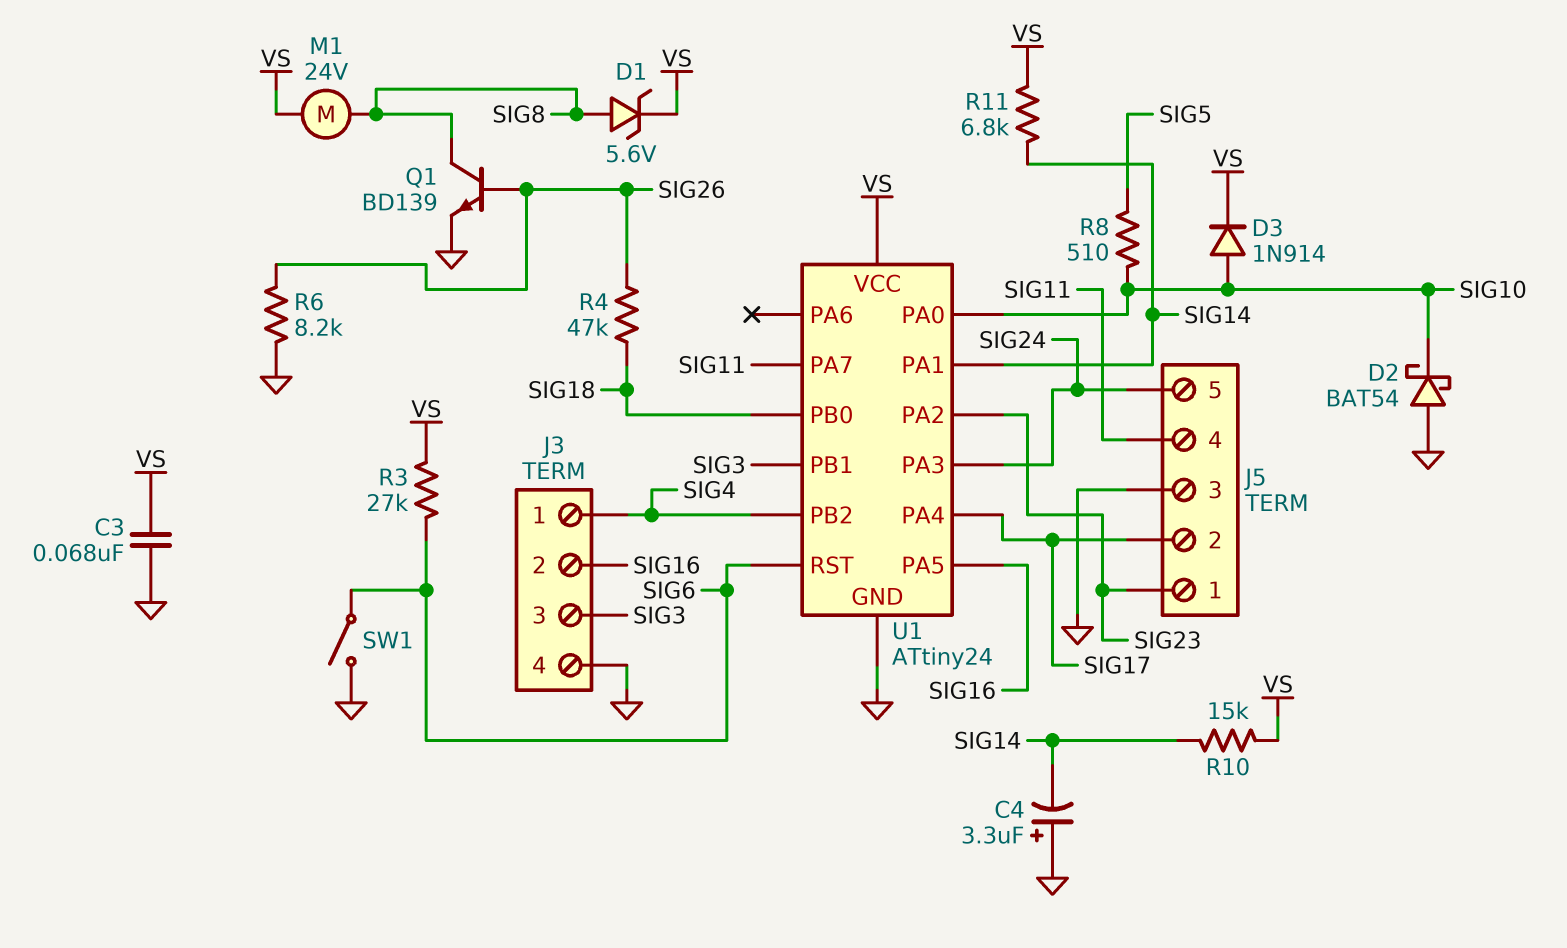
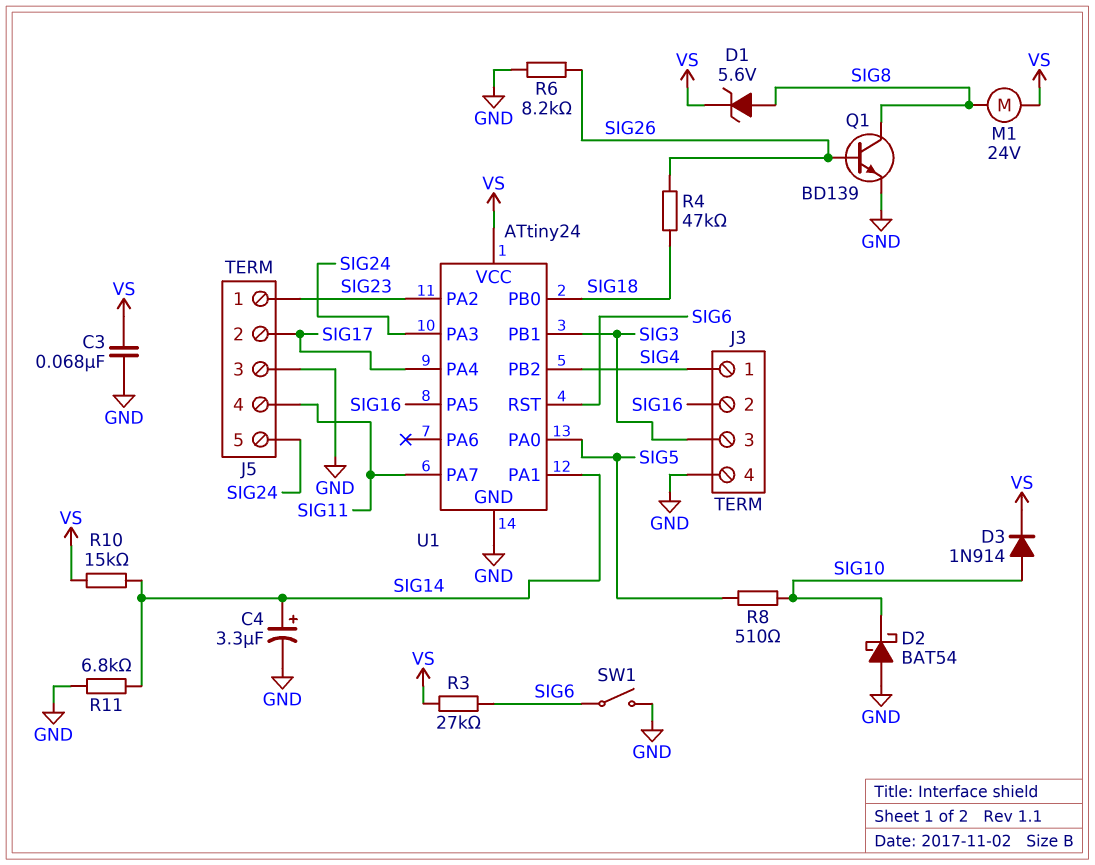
C4: 3.3uF (plus GND, minus SIG14) -> 3.3uF (plus SIG14, minus GND)
R11: 6.8k (SIG14, VS) -> 6.8k (GND, SIG14)
U1 pin PA0: SIG10 -> SIG5

